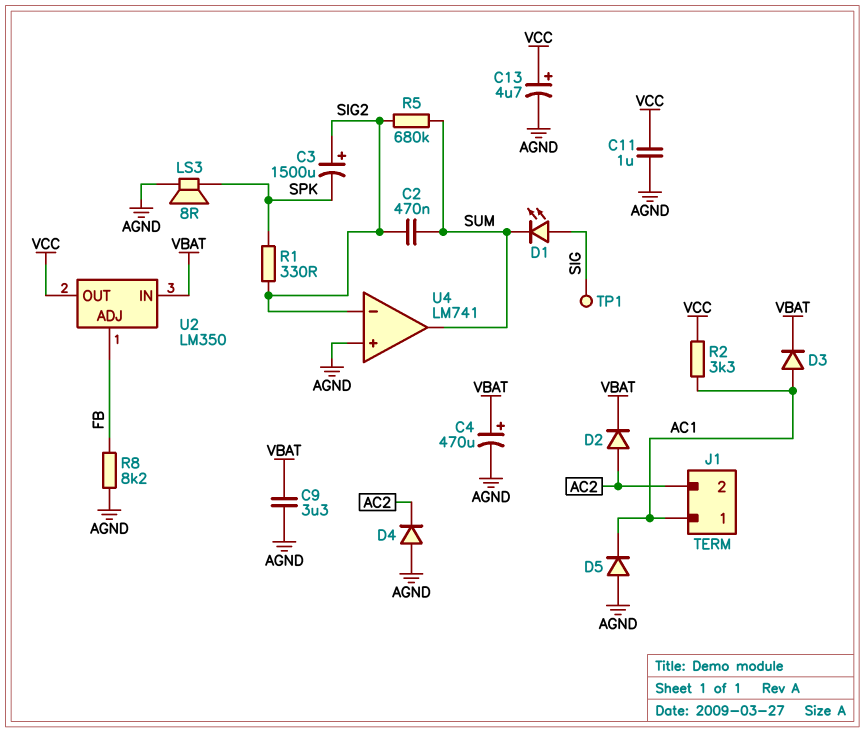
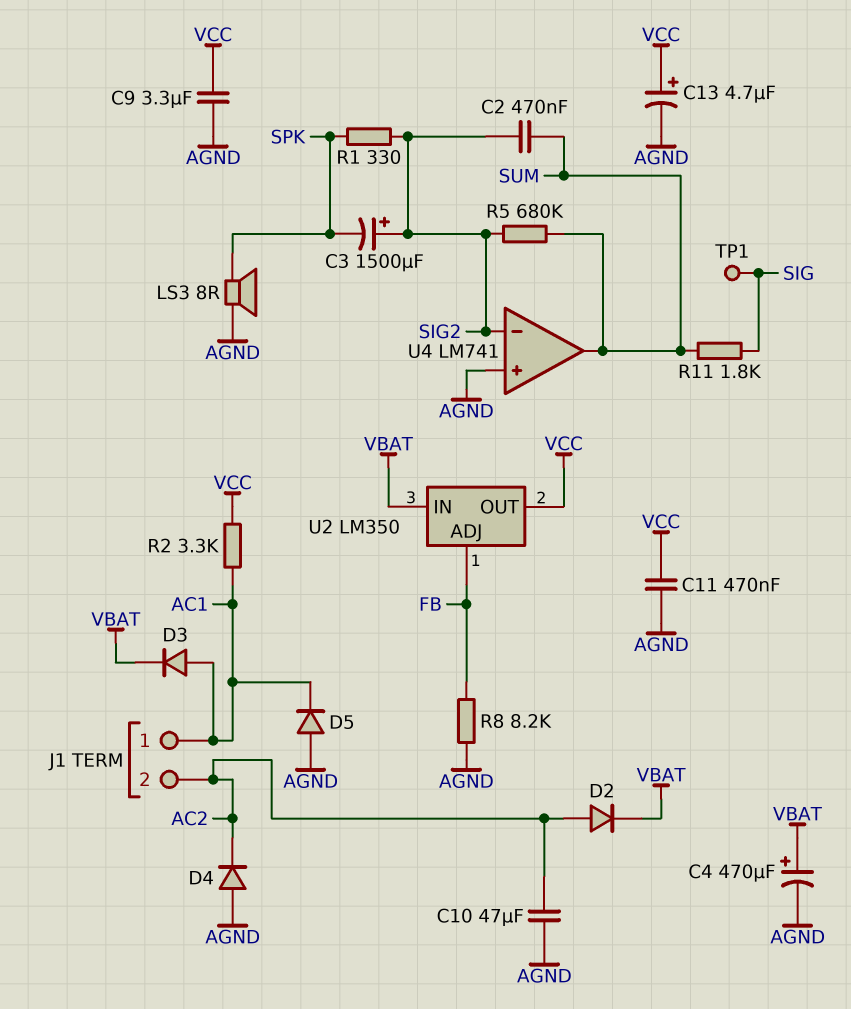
C9: 3.3uF (AGND, VBAT) -> 3.3uF (AGND, VCC)
C10: none -> 47uF (AC2, AGND)
C11: 1uF (AGND, VCC) -> 470nF (AGND, VCC)
D1: LED (A SIG, K SUM) -> none
R11: none -> 1.8k (SIG, SUM)

